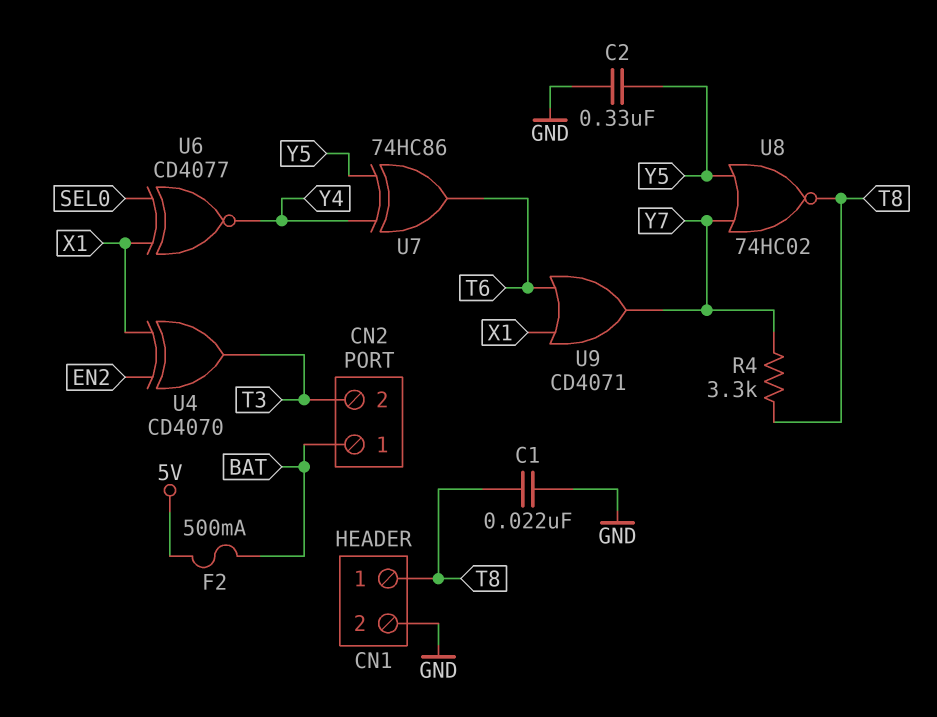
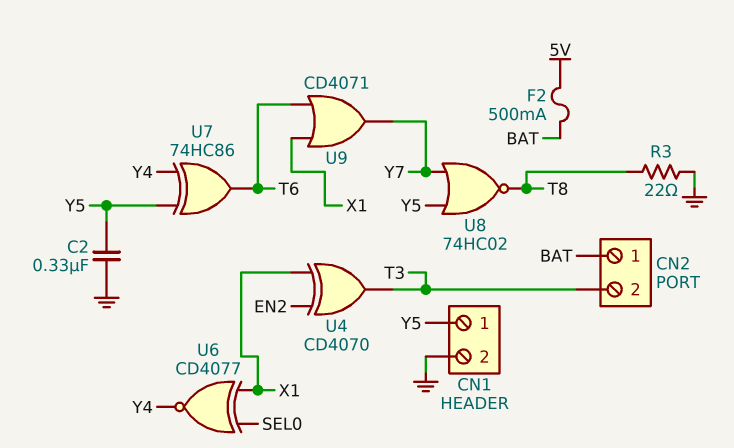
C1: 22nF (GND, T8) -> none
CN1 pin 1: T8 -> Y5
R3: none -> 22 (GND, T8)
R4: 3.3k (T8, Y7) -> none

